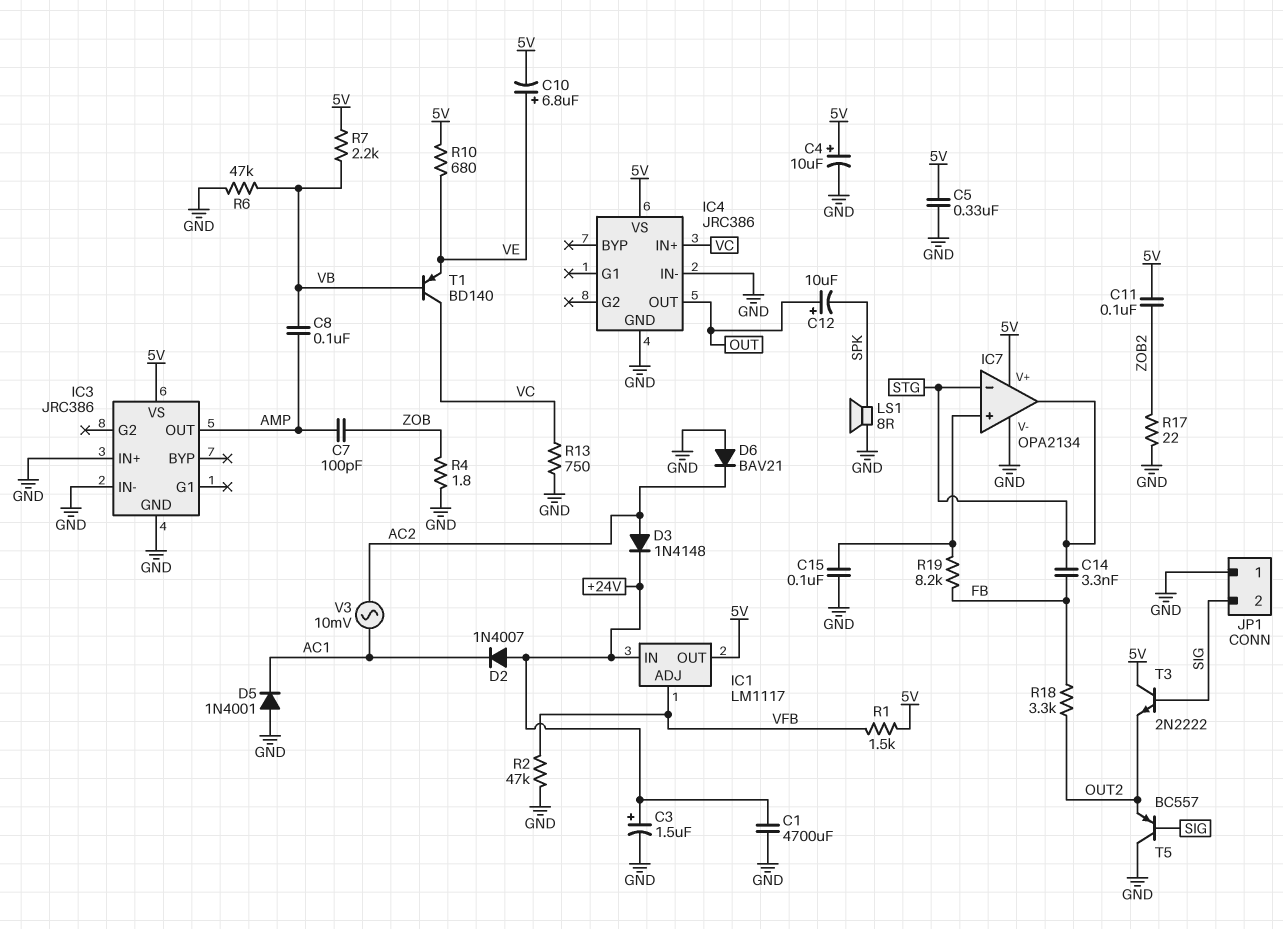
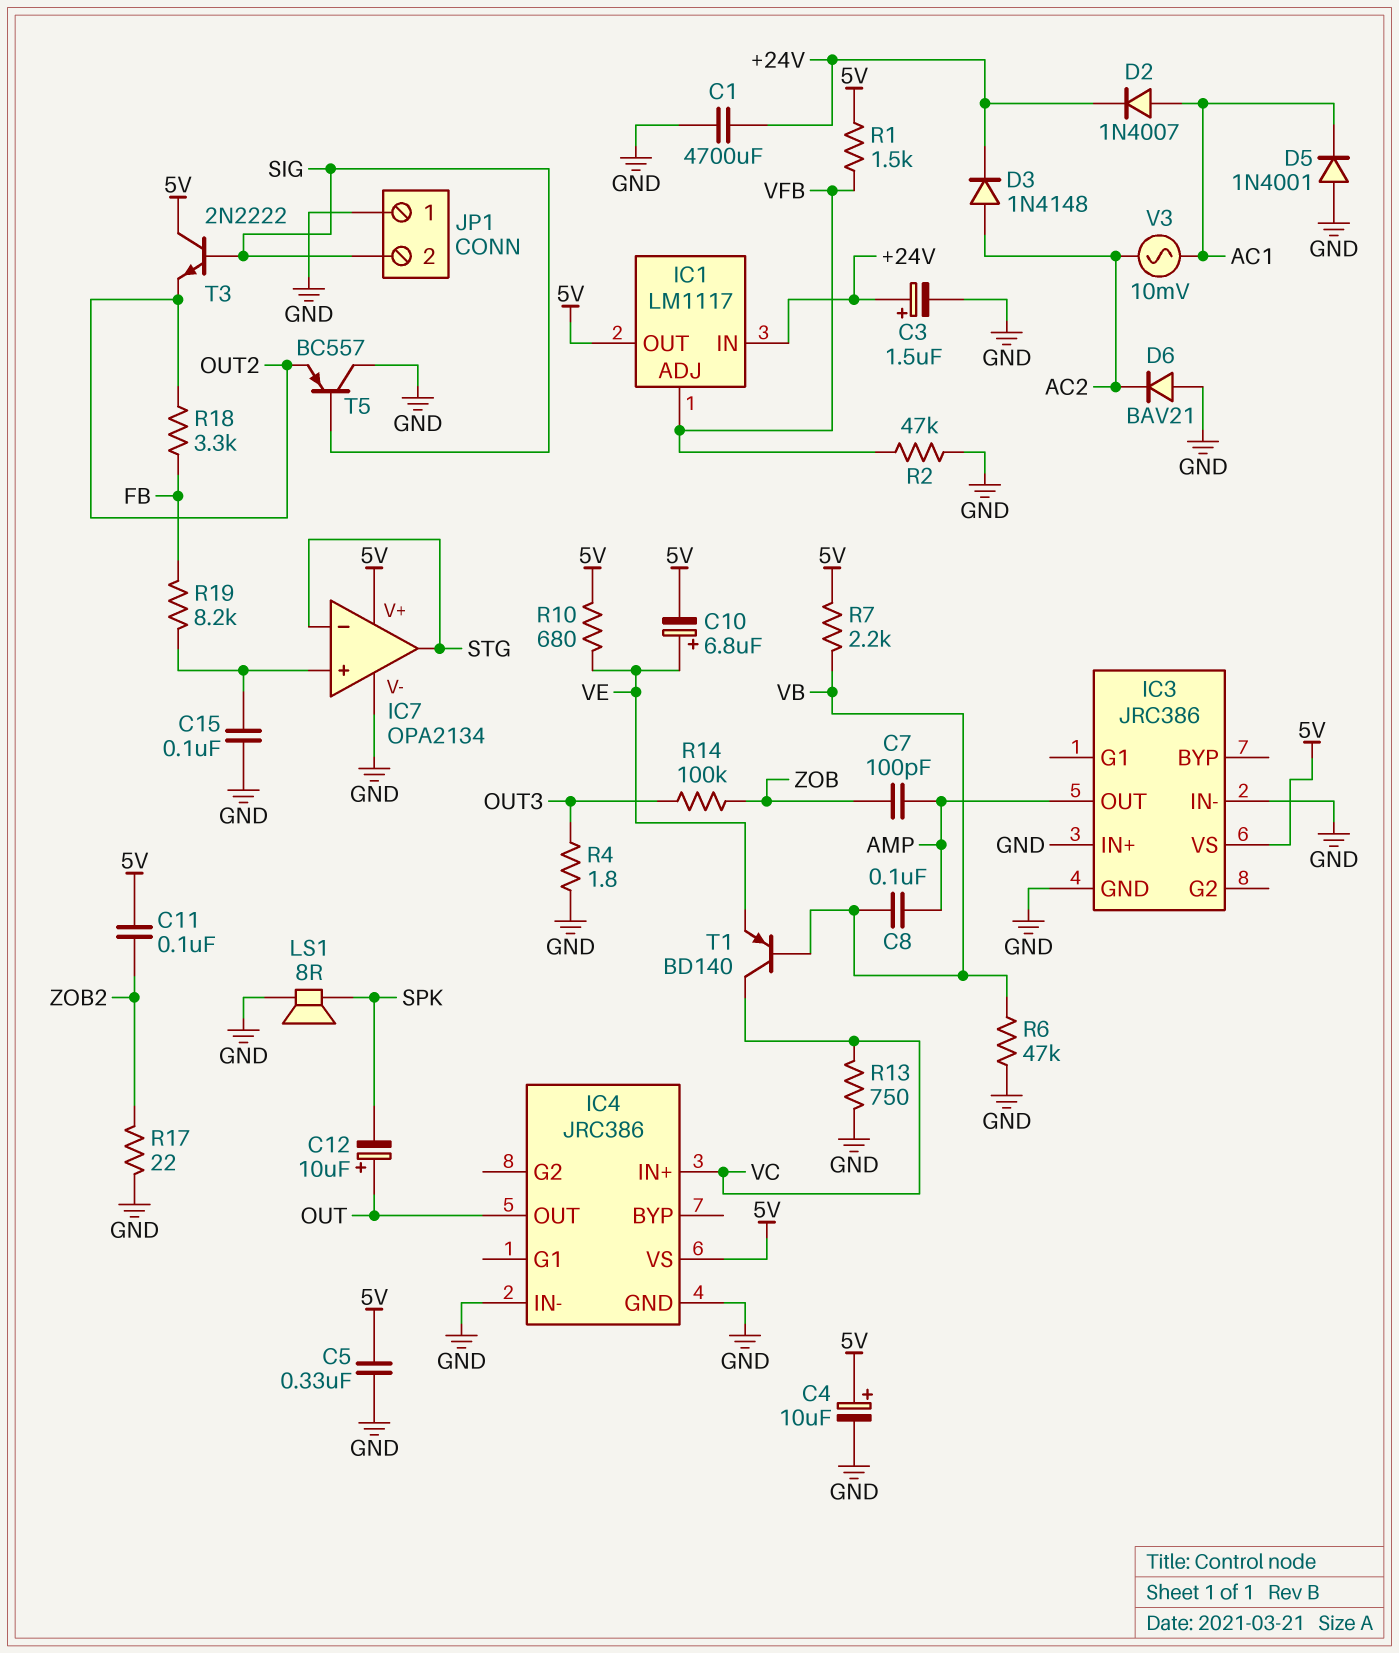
C14: 3.3nF (FB, STG) -> none
D2: diode 1N4007 (A +24V, K AC1) -> diode 1N4007 (A AC1, K +24V)
R4: 1.8 (GND, ZOB) -> 1.8 (GND, OUT3)
R14: none -> 100k (OUT3, ZOB)

